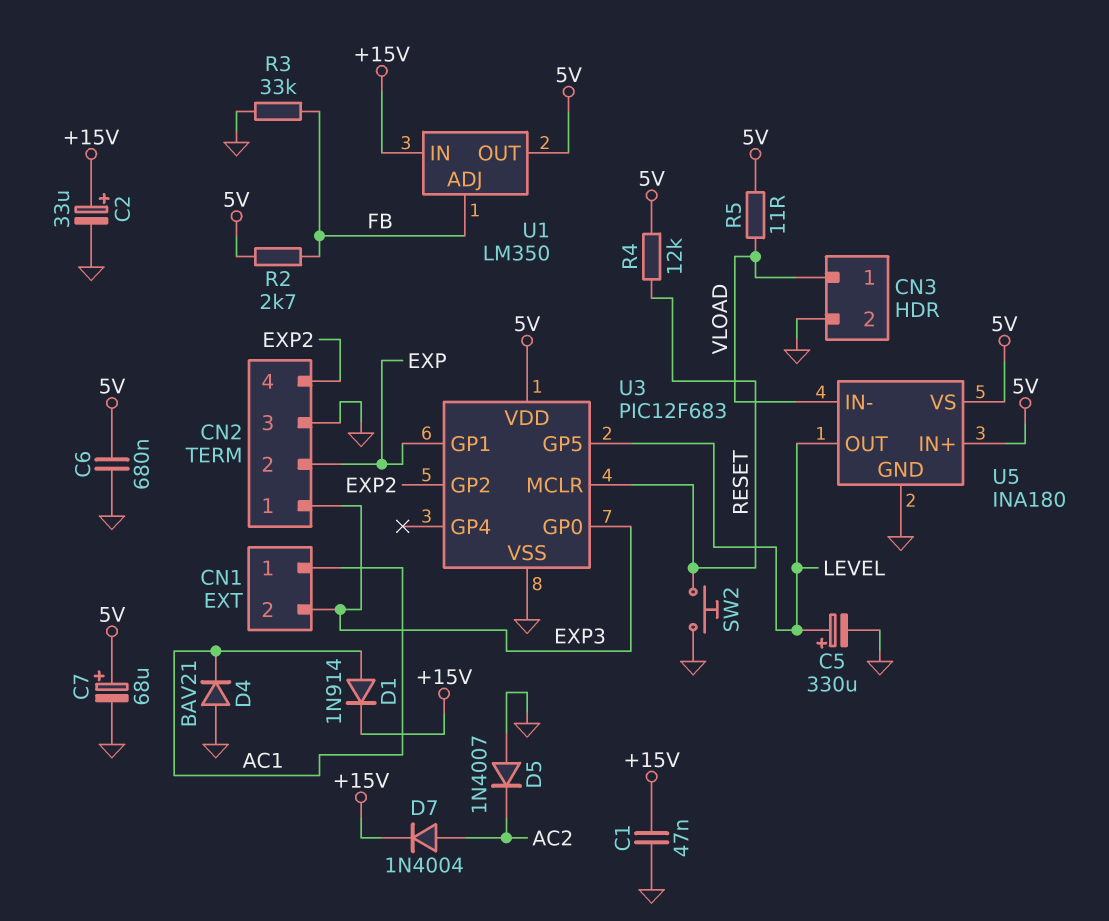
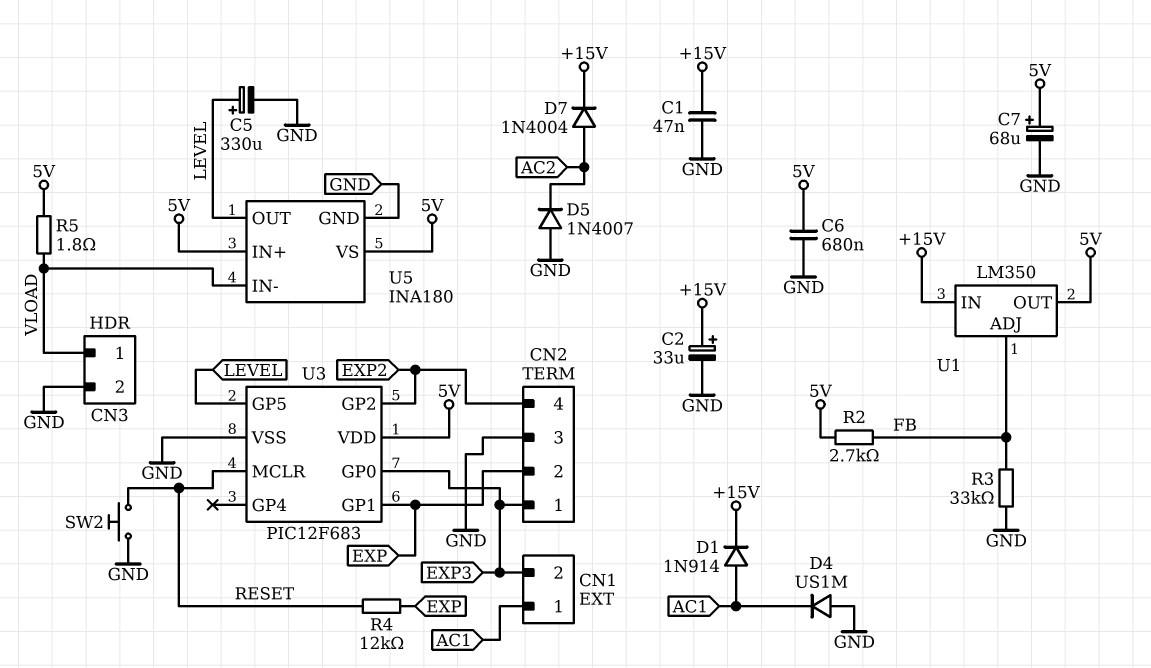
D4: diode BAV21 (A GND, K AC1) -> diode US1M (A GND, K AC1)
R4: 12k (5V, RESET) -> 12k (EXP, RESET)
R5: 11 (5V, VLOAD) -> 1.8 (5V, VLOAD)

